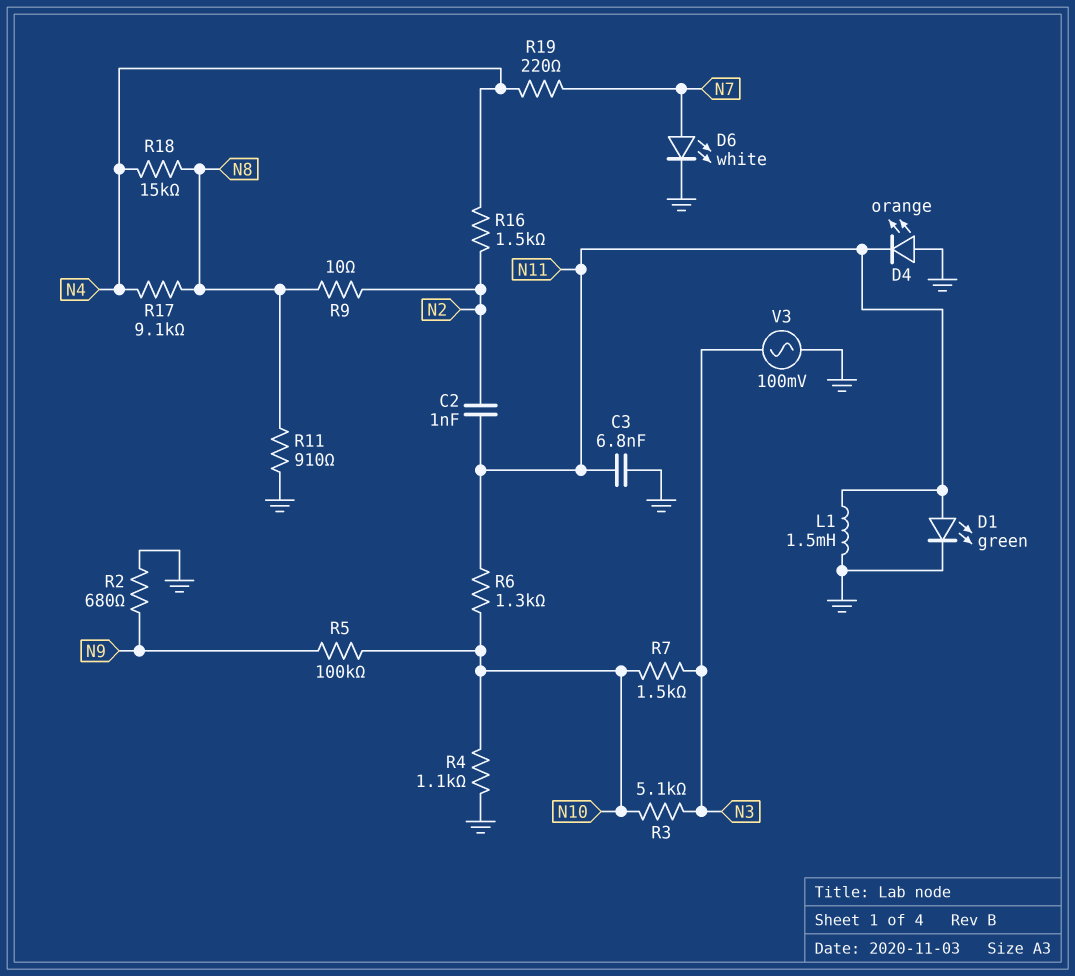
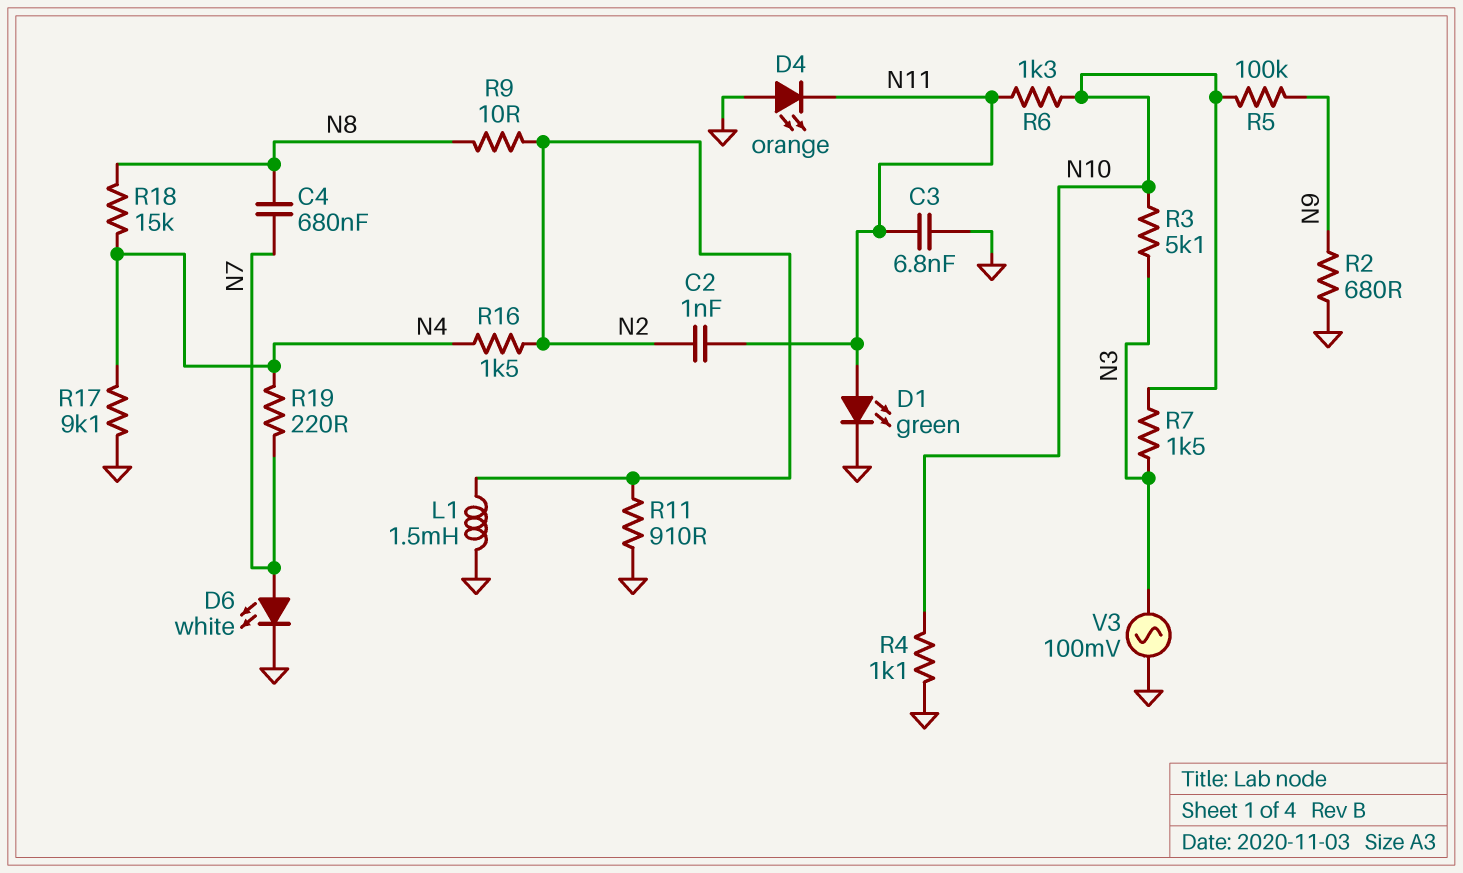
C4: none -> 680nF (N7, N8)
L1: 1.5mH (GND, N11) -> 1.5mH (GND, N2)
R11: 910 (GND, N8) -> 910 (GND, N2)
R17: 9.1k (N4, N8) -> 9.1k (GND, N4)

